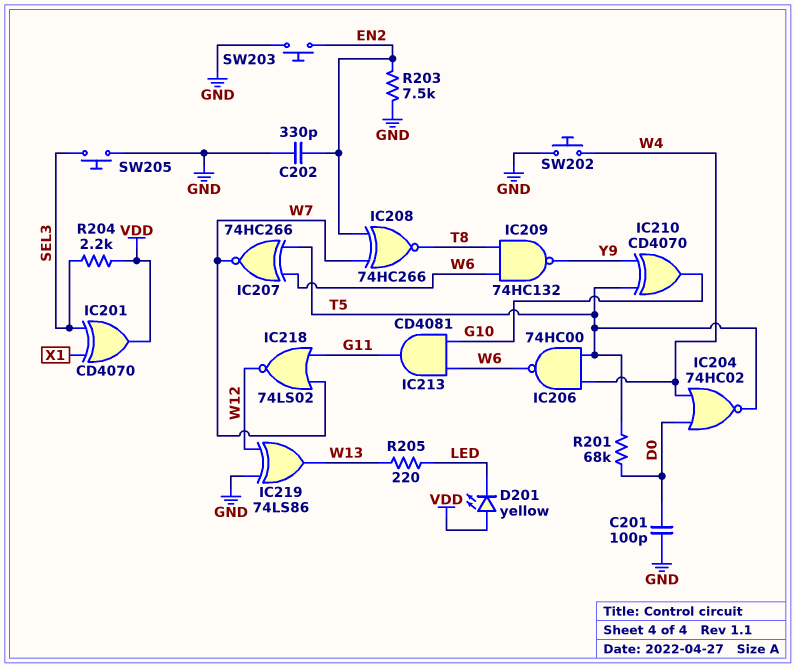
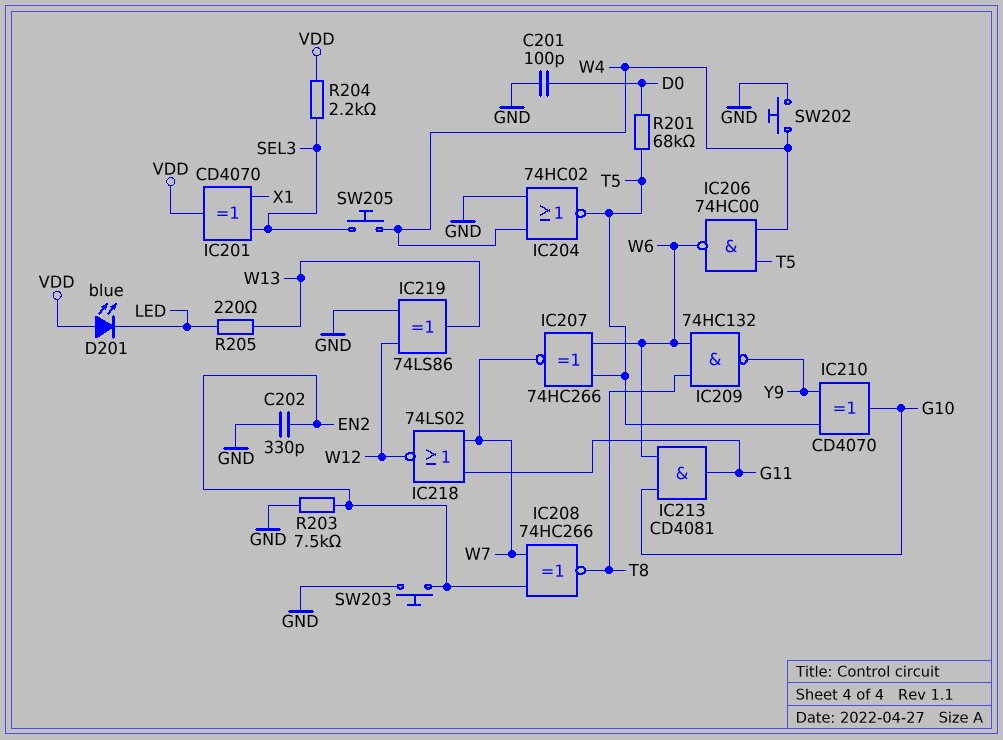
D201: LED yellow (A VDD, K LED) -> LED blue (A VDD, K LED)
IC204: NOR 74HC02 (in D0, in W4, out T5) -> NOR 74HC02 (in GND, in W4, out T5)
SW205: button (GND, SEL3) -> button (SEL3, W4)

